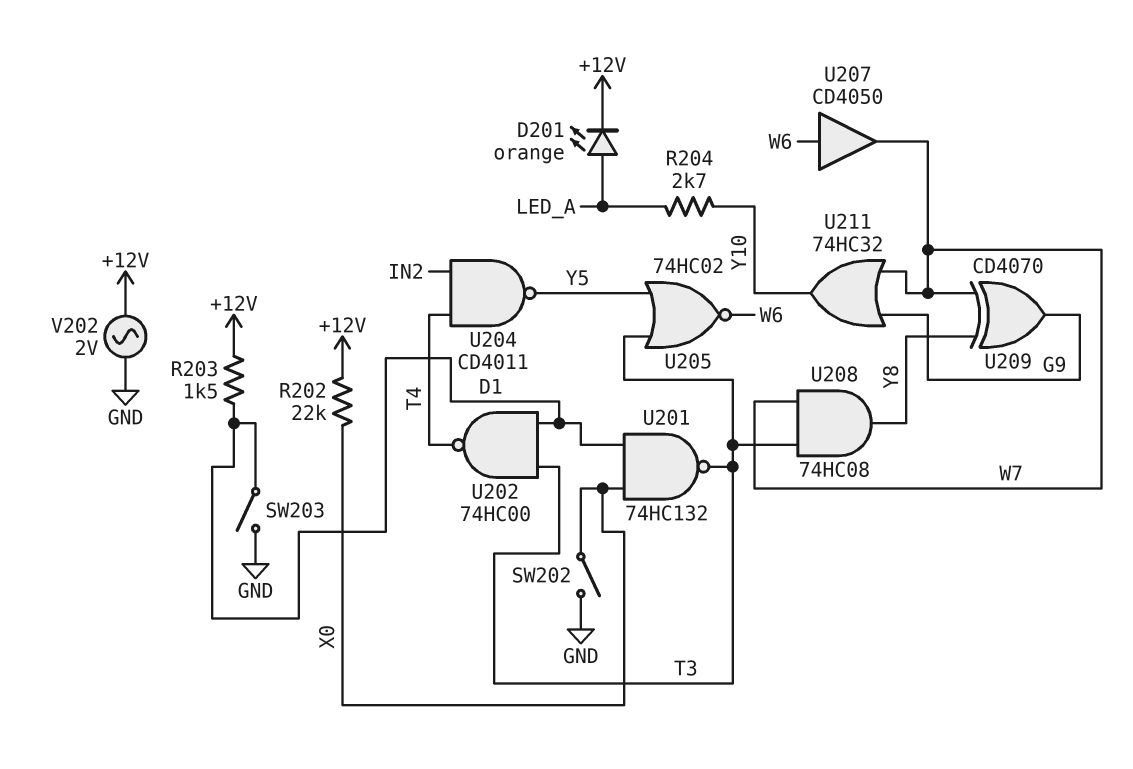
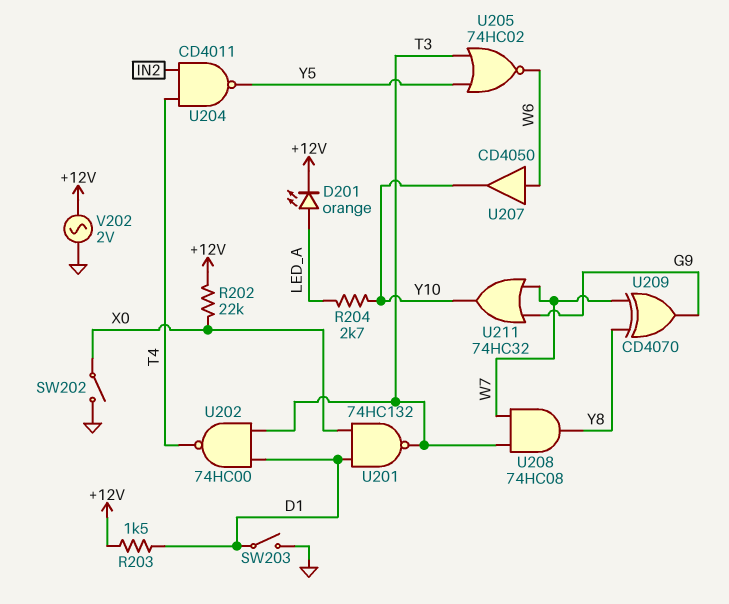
U207: buffer CD4050 (in W6, out W7) -> buffer CD4050 (in W6, out Y10)

